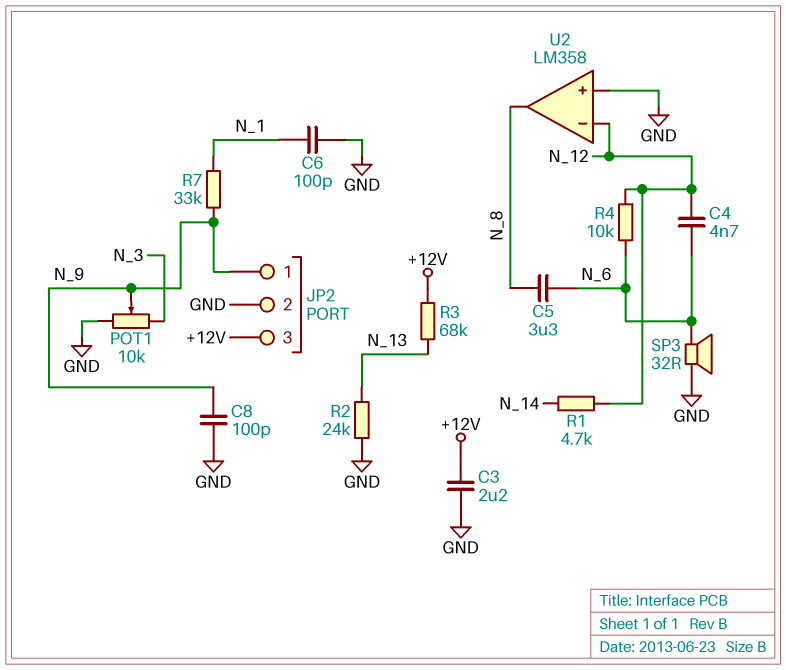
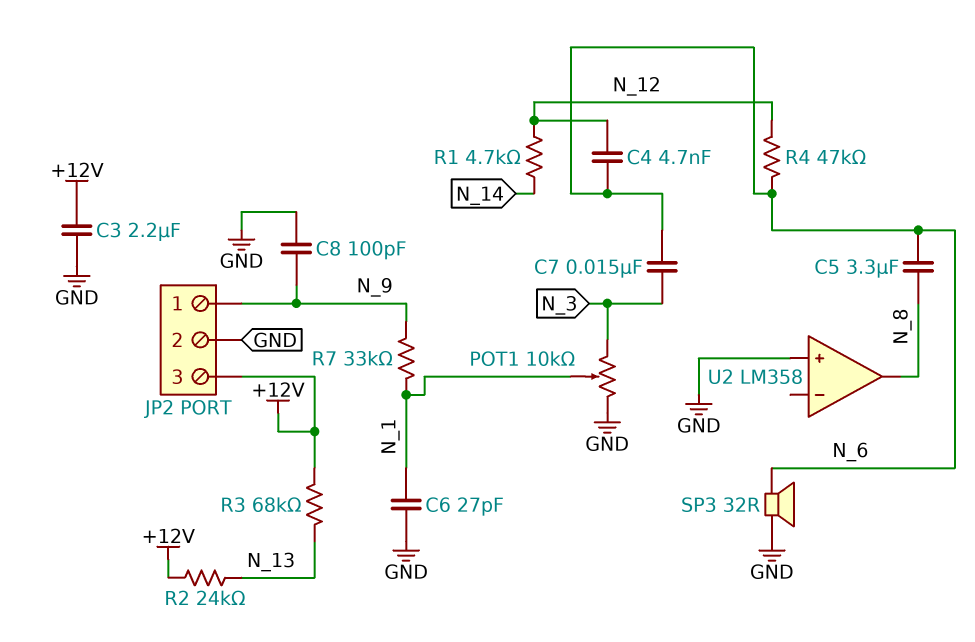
C6: 100pF (GND, N_1) -> 27pF (GND, N_1)
C7: none -> 15nF (N_3, N_6)
POT1: 10k (GND, N_3, wiper N_9) -> 10k (GND, N_3, wiper N_1)
R2: 24k (GND, N_13) -> 24k (+12V, N_13)
R4: 10k (N_6, N_12) -> 47k (N_6, N_12)
U2 pin in-: N_12 -> none

